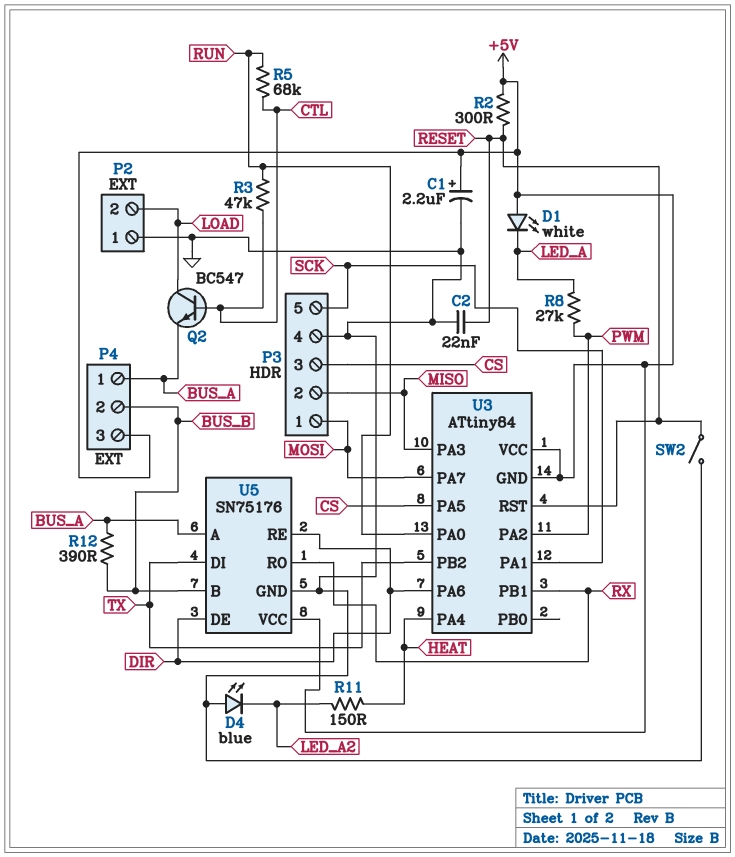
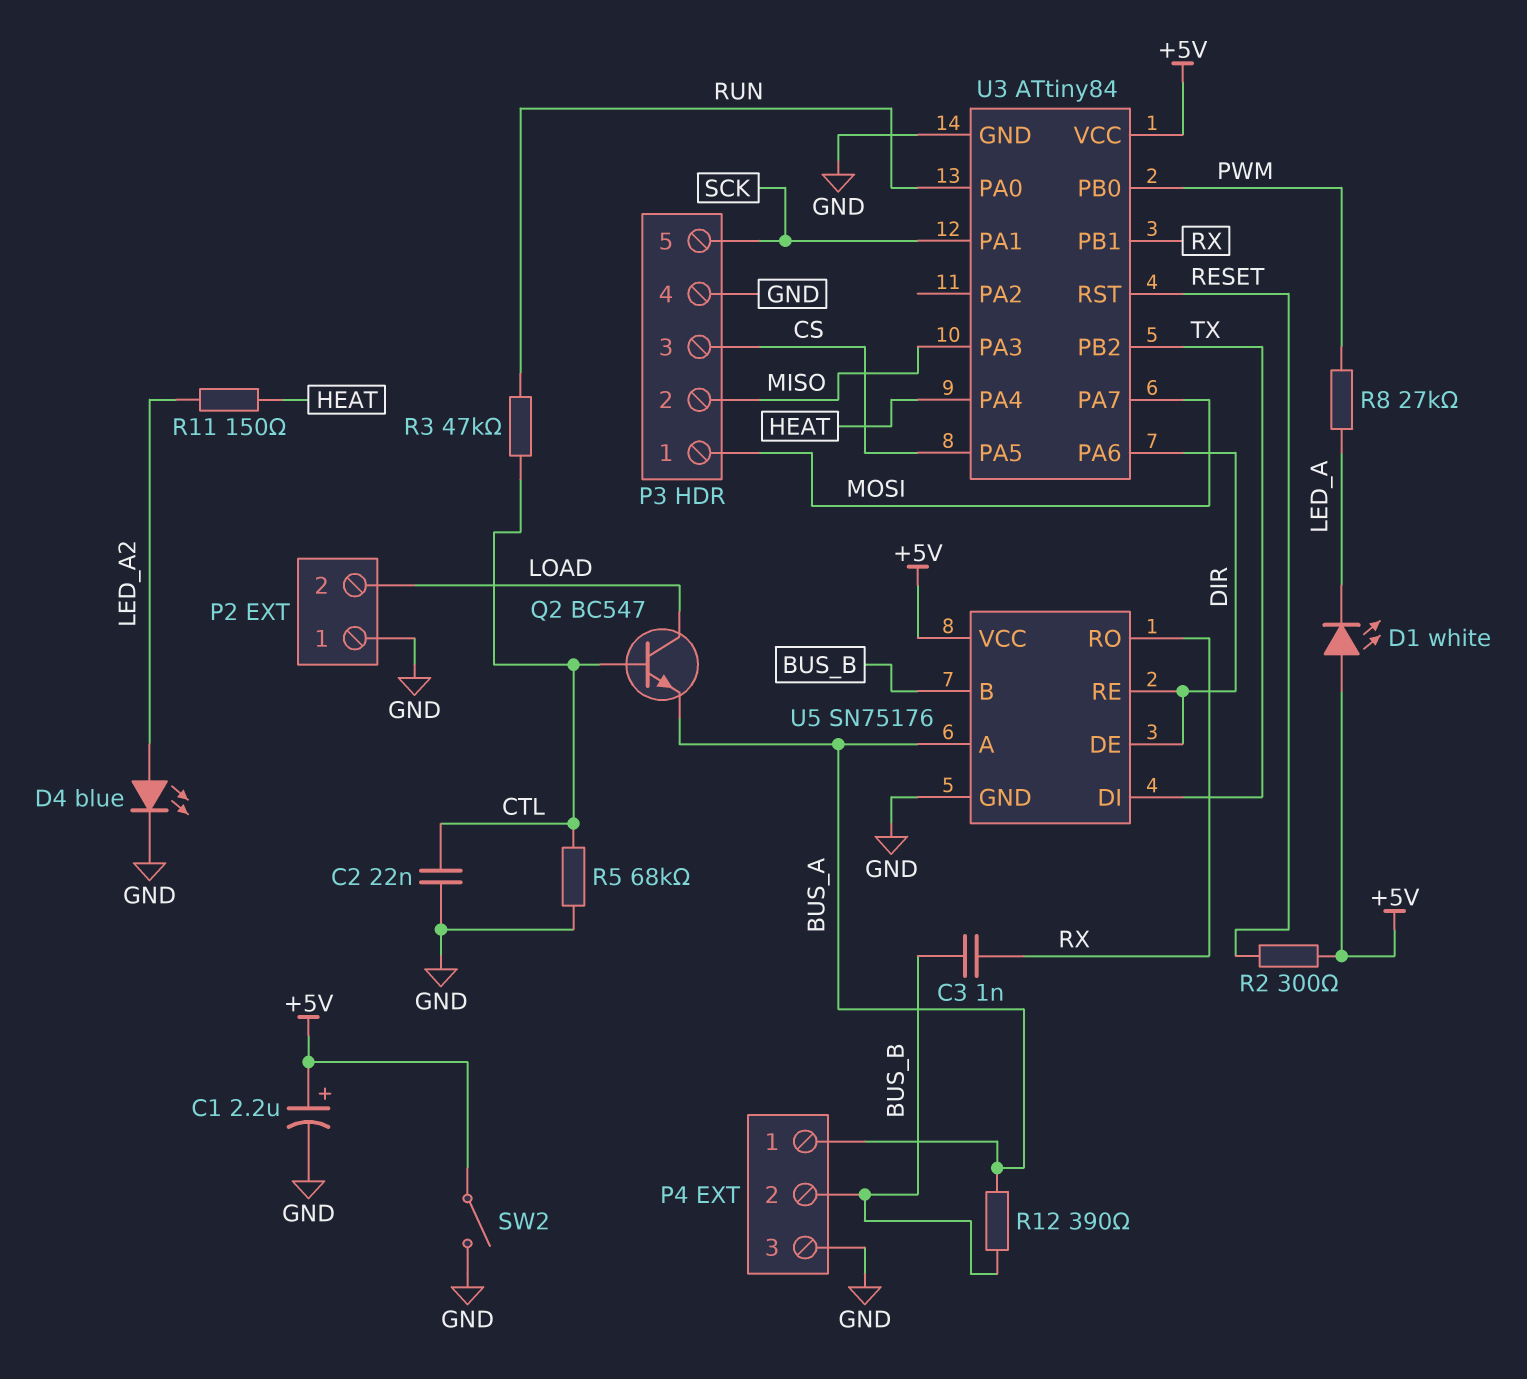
C2: 22nF (GND, RESET) -> 22nF (CTL, GND)
C3: none -> 1nF (BUS_B, RX)
D4: LED blue (A GND, K LED_A2) -> LED blue (A LED_A2, K GND)
P4 pin 3: +5V -> GND
R5: 68k (CTL, RUN) -> 68k (CTL, GND)
SW2: switch (GND, RESET) -> switch (+5V, GND)
U3 pin GND: +5V -> GND
U3 pin PA2: PWM -> none
U3 pin PB0: none -> PWM

